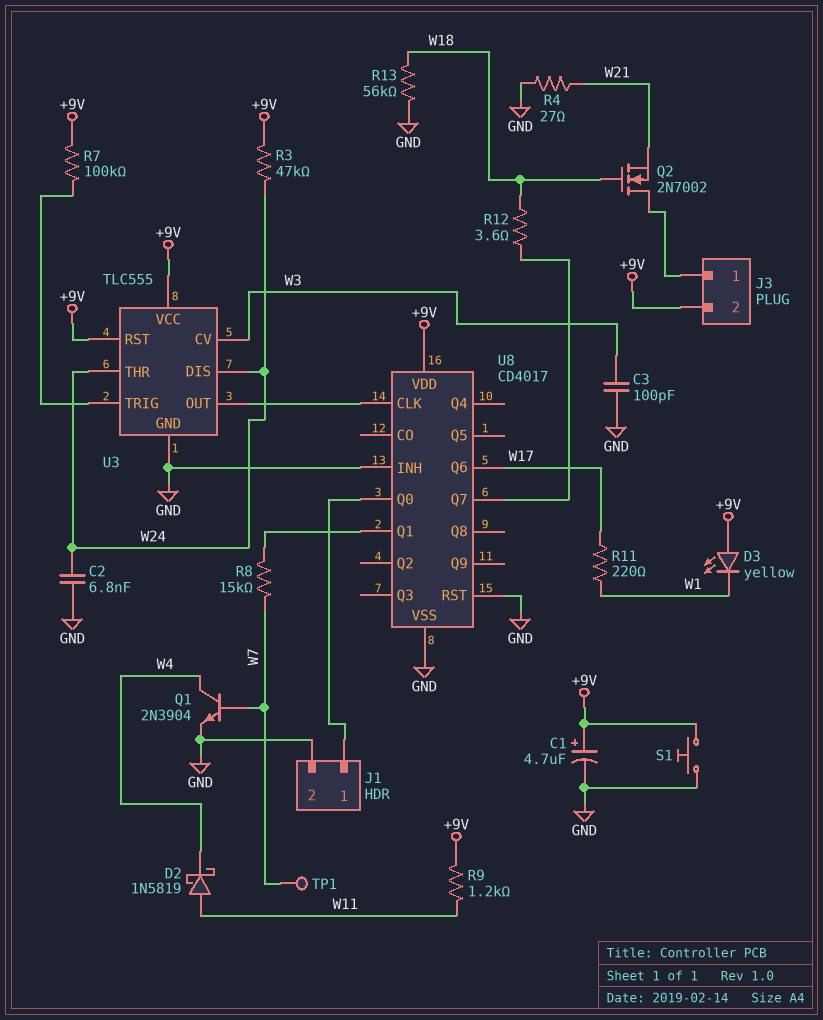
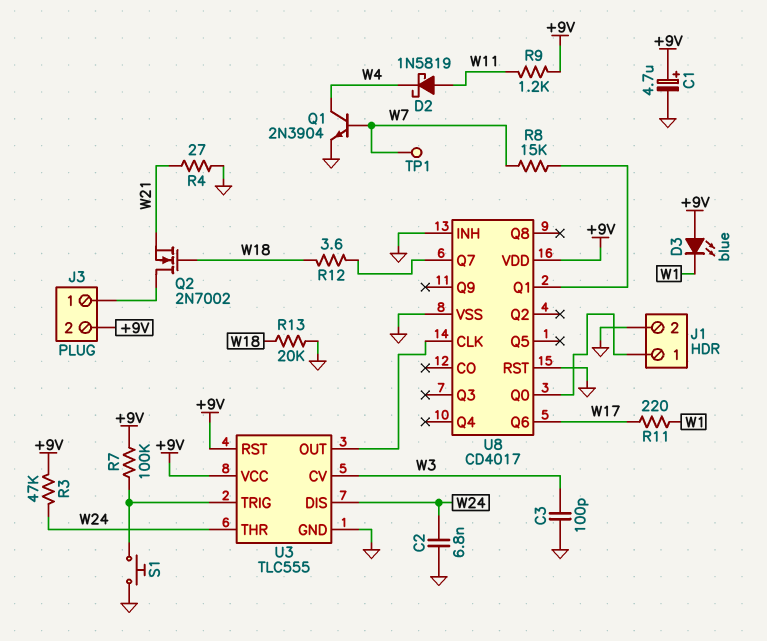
D3: LED yellow (A +9V, K W1) -> LED blue (A +9V, K W1)
R13: 56k (GND, W18) -> 20k (GND, W18)
S1: button (+9V, GND) -> button (GND, U3/TRIG)

